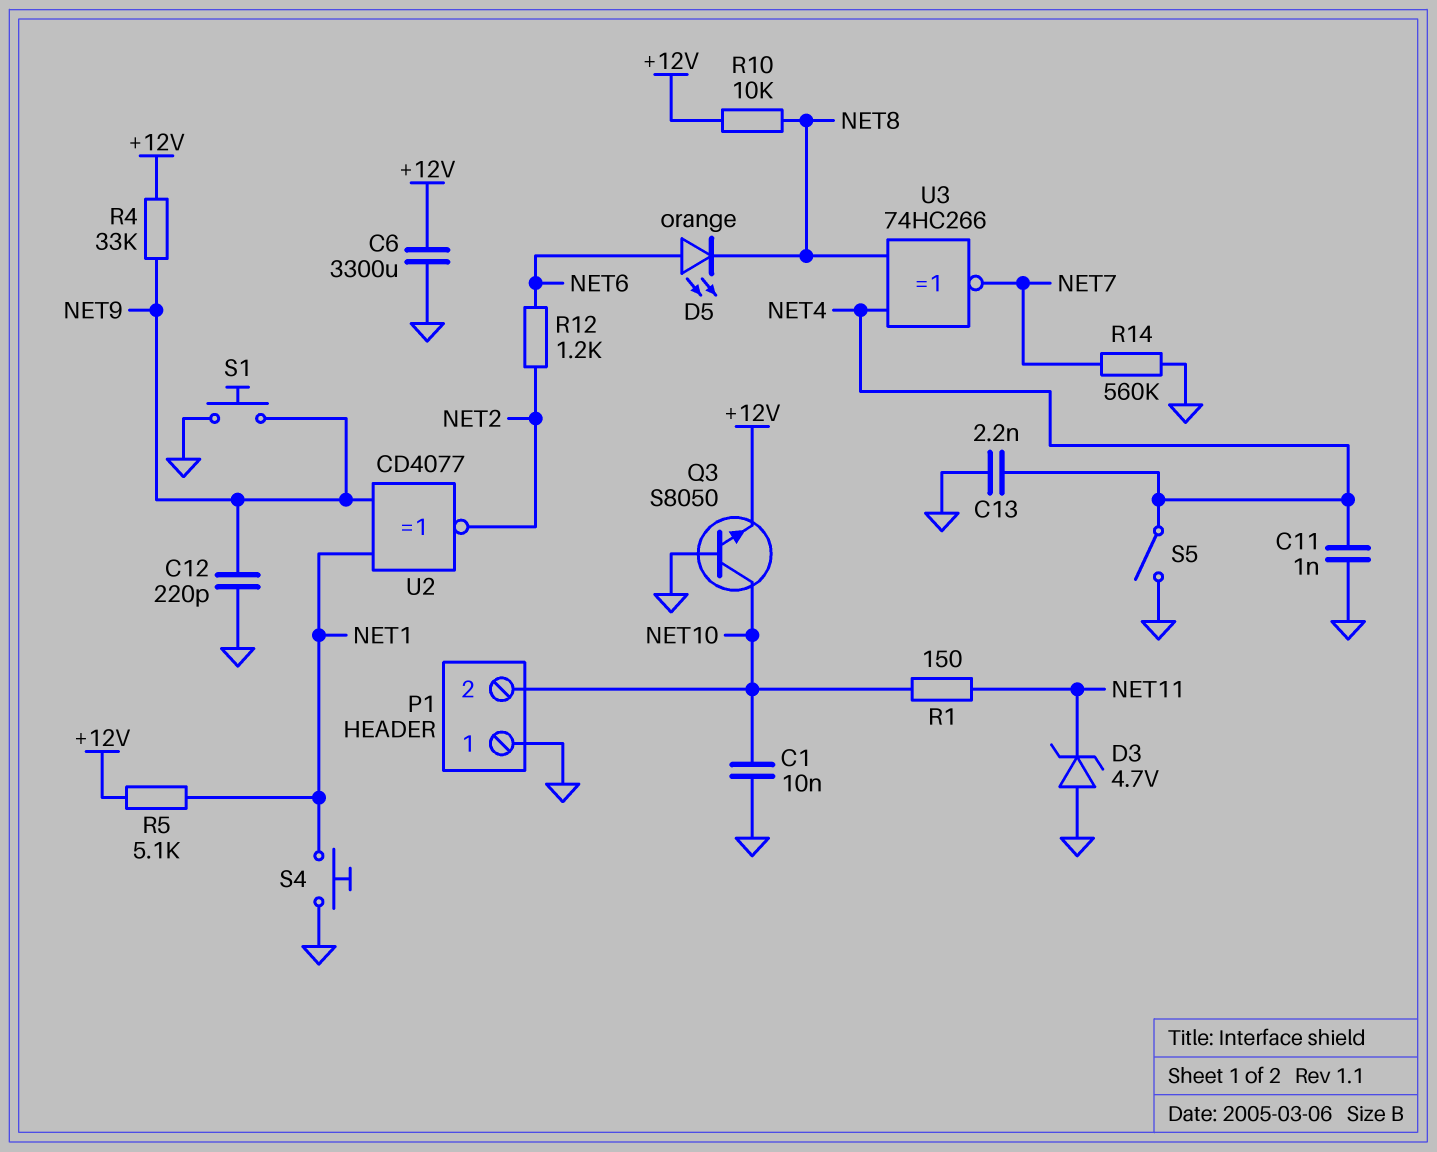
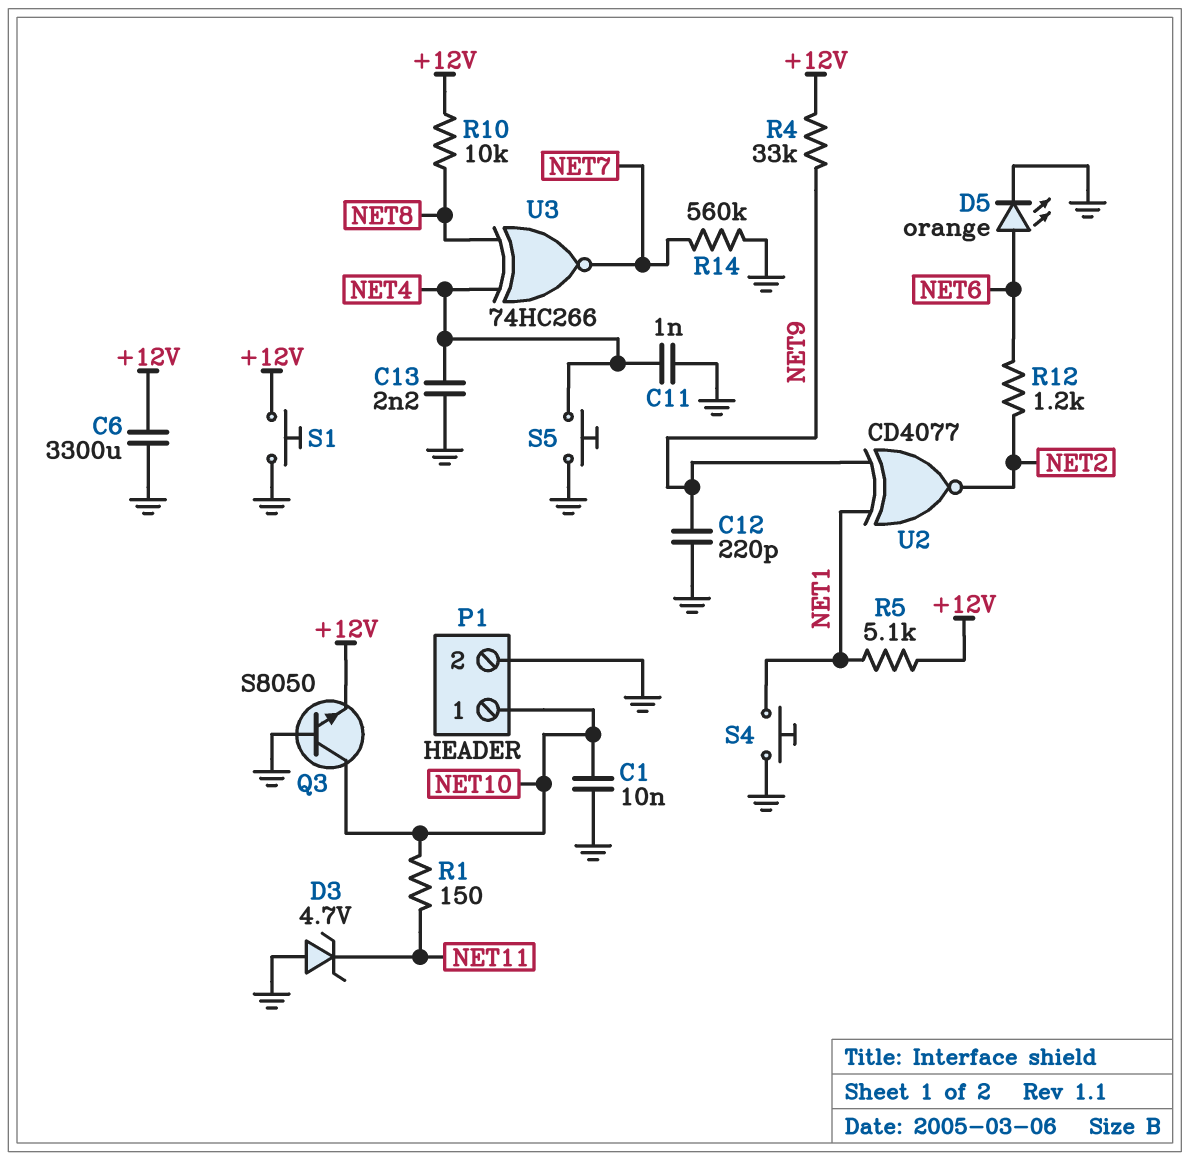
D5: LED orange (A NET6, K NET8) -> LED orange (A NET6, K GND)
P1 pin 1: GND -> NET10
P1 pin 2: NET10 -> GND
S1: button (GND, NET9) -> button (+12V, GND)
S5: switch (GND, NET4) -> button (GND, NET4)

